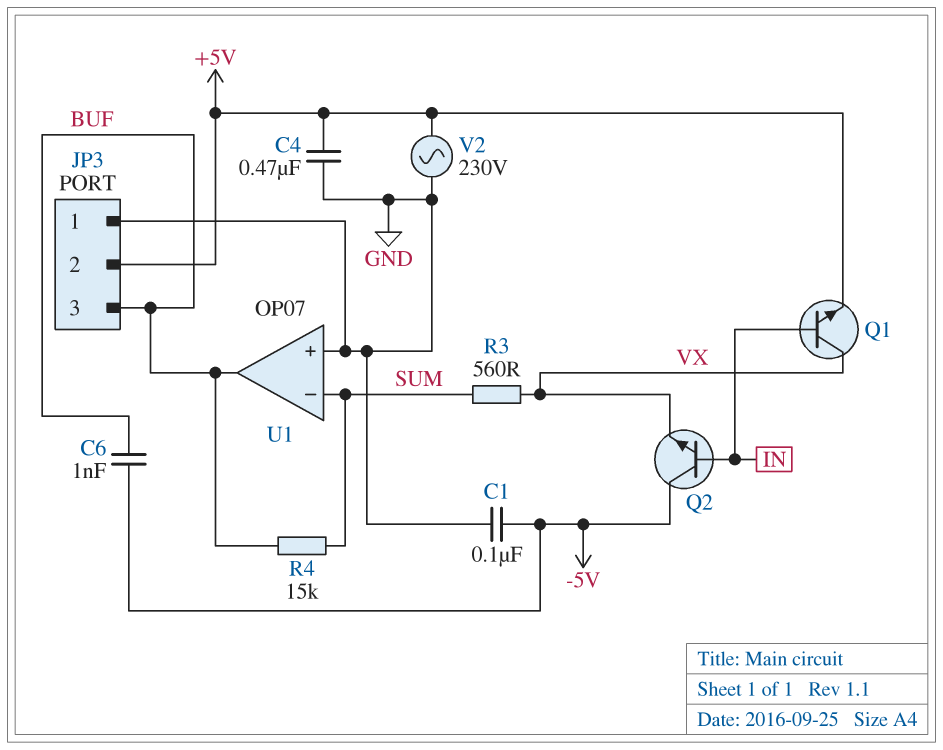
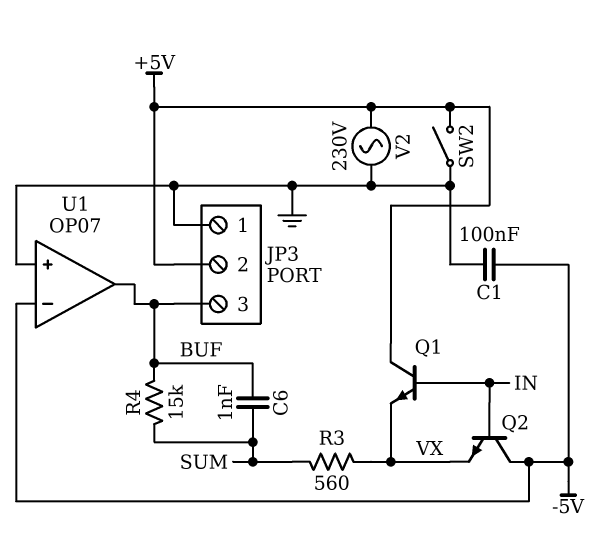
C4: 470nF (+5V, GND) -> none
C6: 1nF (-5V, BUF) -> 1nF (BUF, SUM)
Q1: NPN (B IN, C VX, E +5V) -> NPN (B IN, C +5V, E VX)
SW2: none -> switch (+5V, GND)
U1 pin in-: SUM -> -5V

